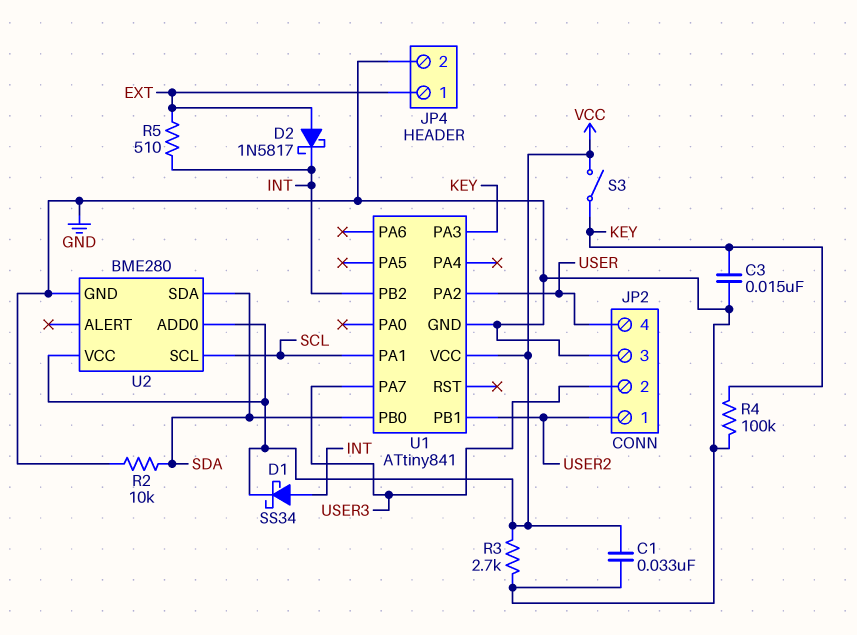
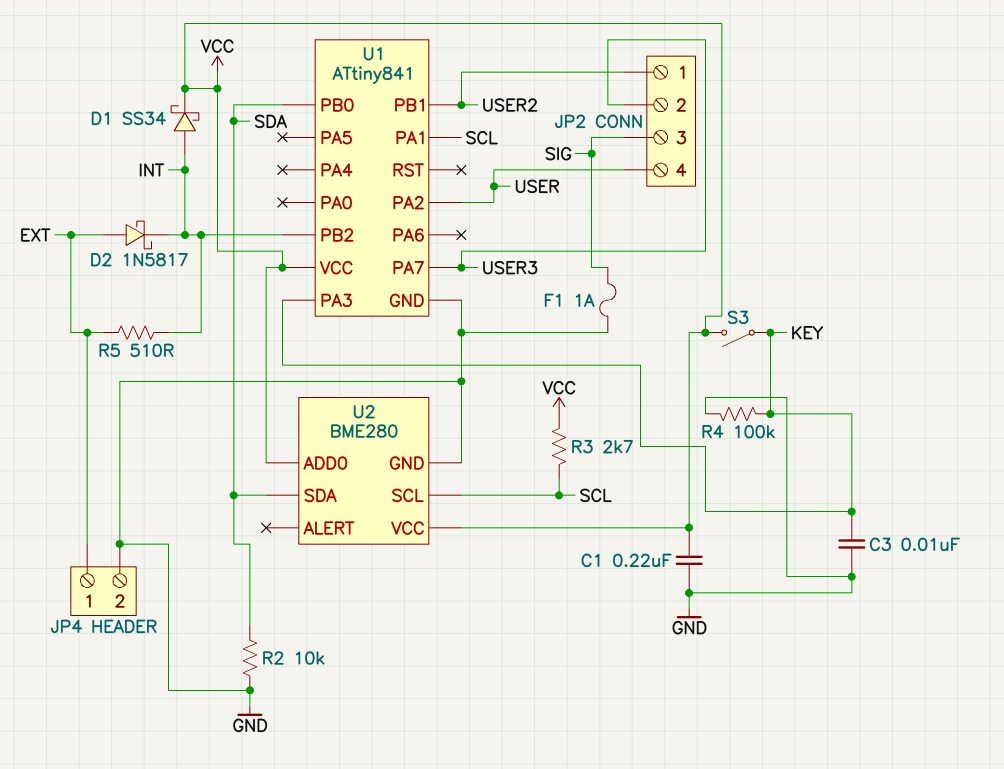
C1: 33nF (GND, VCC) -> 220nF (GND, VCC)
C3: 15nF (GND, KEY) -> 10nF (GND, KEY)
F1: none -> 1A (GND, SIG)
JP2 pin 3: GND -> SIG
R3: 2.7k (GND, VCC) -> 2.7k (SCL, VCC)

